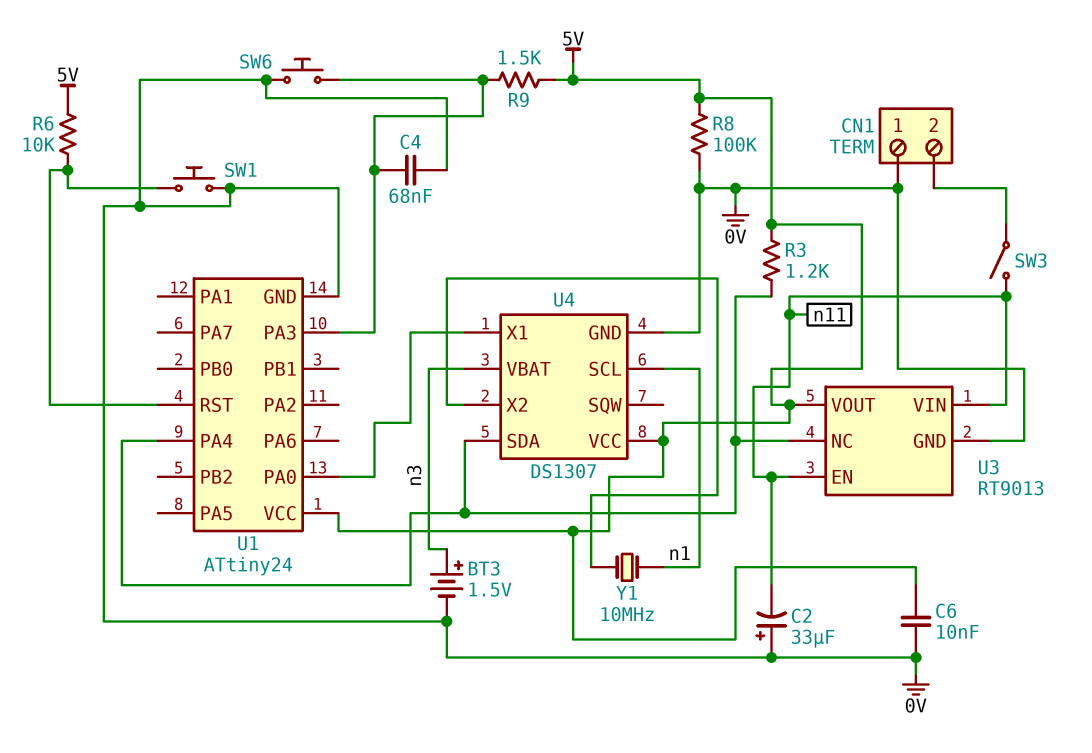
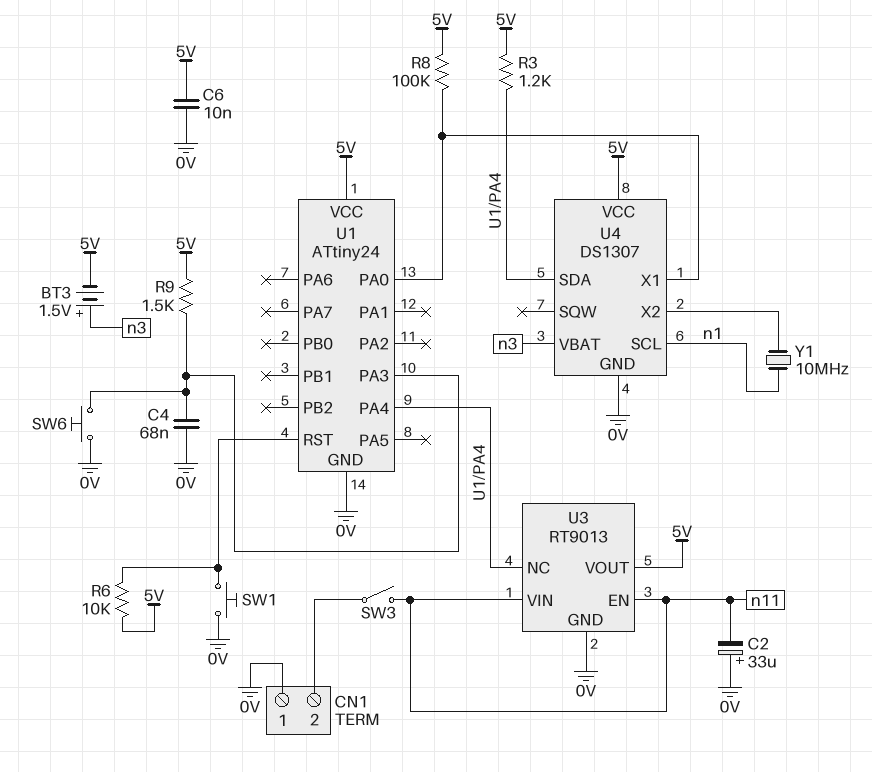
BT3: 1.5V (plus n3, minus 0V) -> 1.5V (plus n3, minus 5V)
R8: 100k (0V, 5V) -> 100k (5V, U1/PA0)

